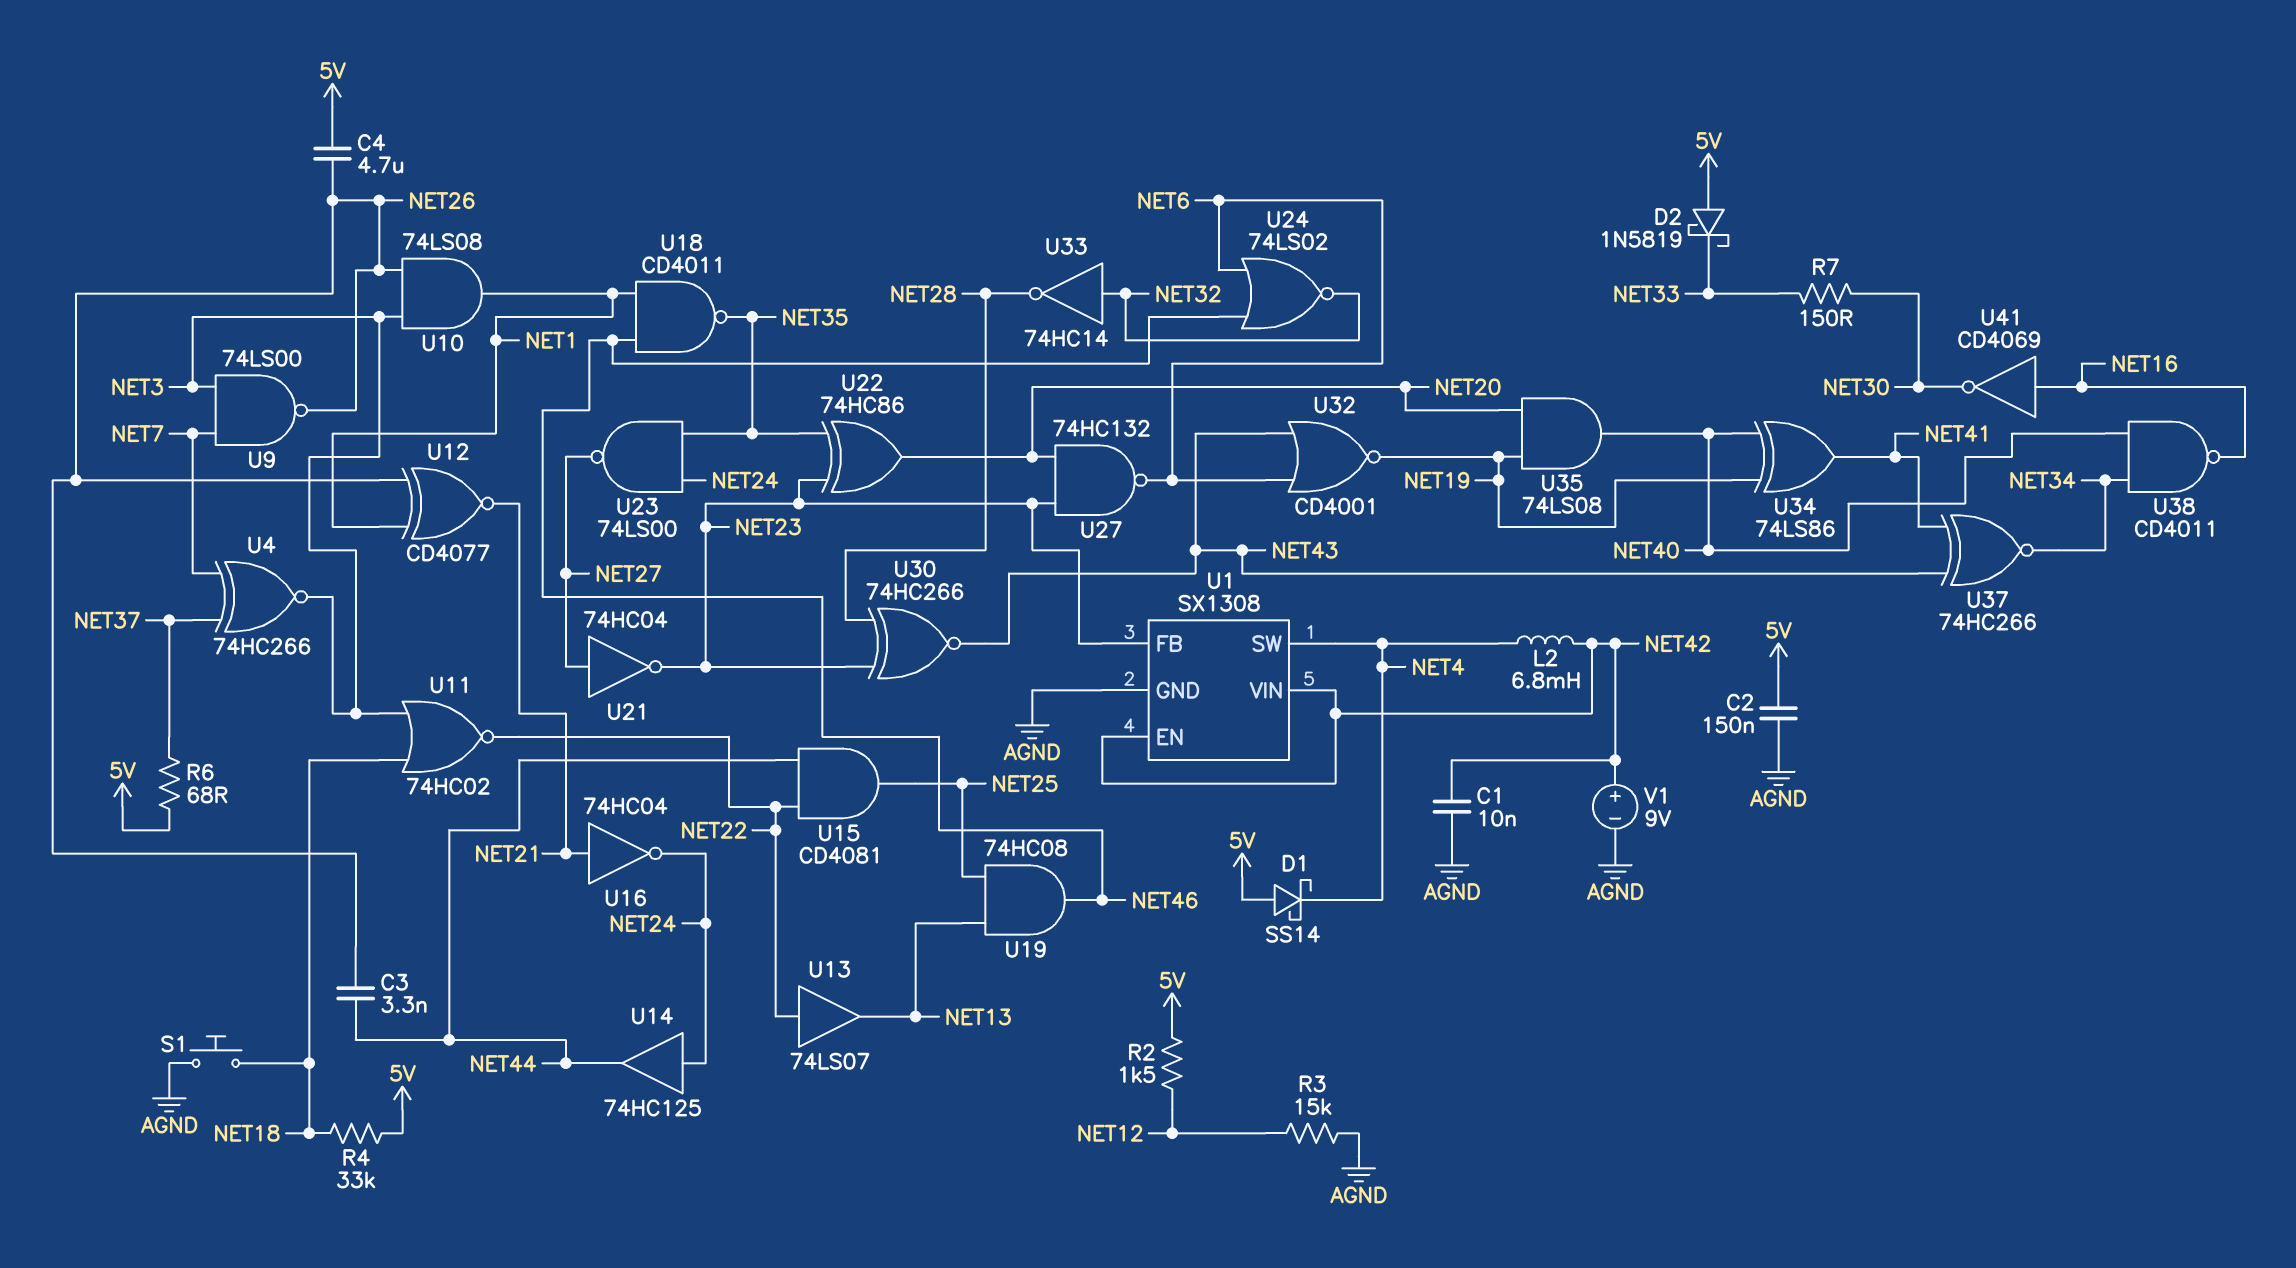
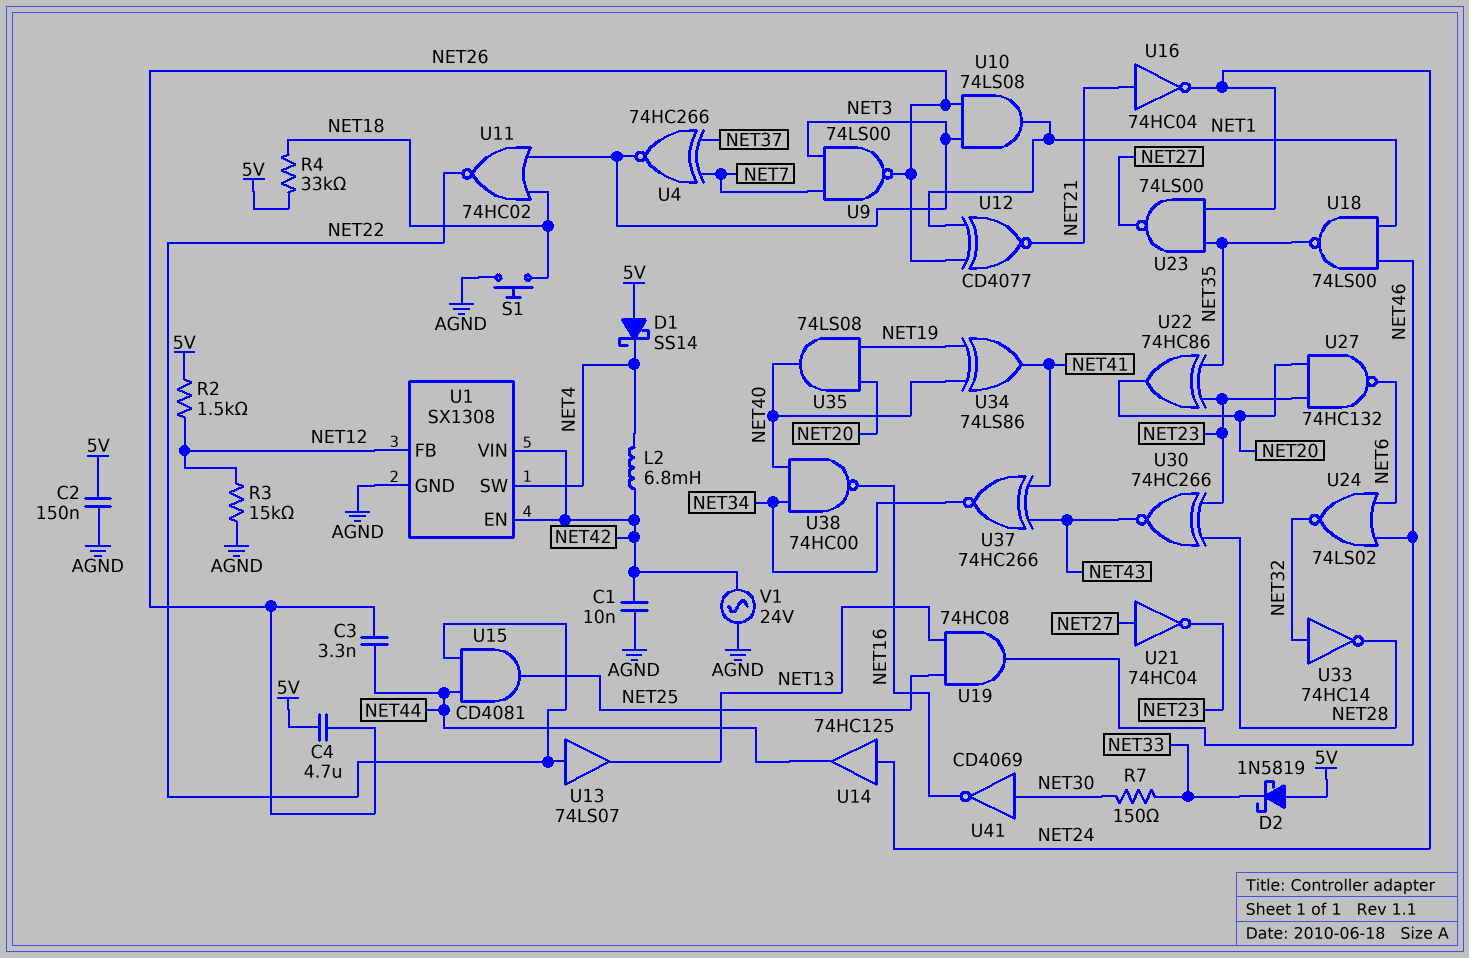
R6: 68 (5V, NET37) -> none
U1 pin FB: NET23 -> NET12
U18: NAND CD4011 (in NET1, in NET46, out NET35) -> NAND 74LS00 (in NET1, in NET46, out NET35)
U32: NOR CD4001 (in NET6, in NET43, out NET19) -> none
U38: NAND CD4011 (in NET34, in NET40, out NET16) -> NAND 74HC00 (in NET34, in NET40, out NET16)
U41: NOT CD4069 (in NET16, out NET30) -> NOT CD4069 (in NET30, out NET16)
V1: 9V (plus NET42, minus AGND) -> AC 24V (AGND, NET42)

